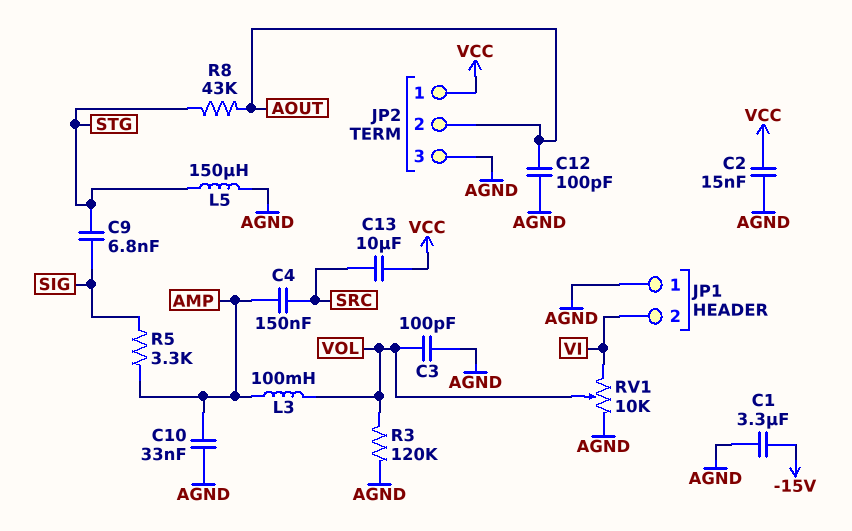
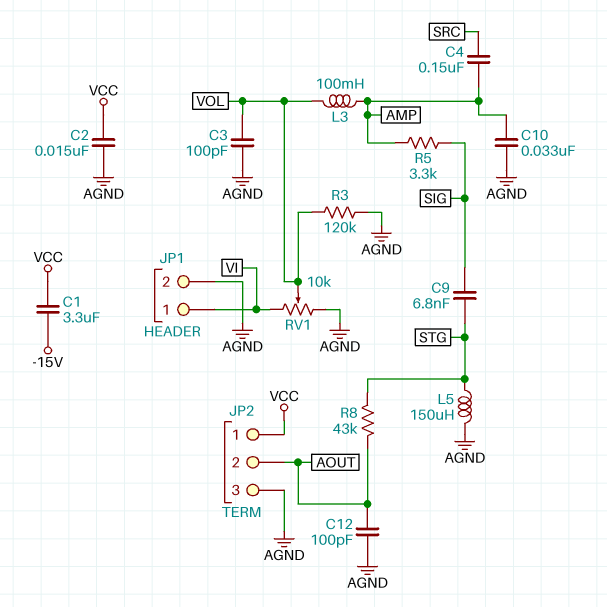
C1: 3.3uF (-15V, AGND) -> 3.3uF (-15V, VCC)
C13: 10uF (SRC, VCC) -> none
JP1 pin 1: AGND -> VI
JP1 pin 2: VI -> AGND

